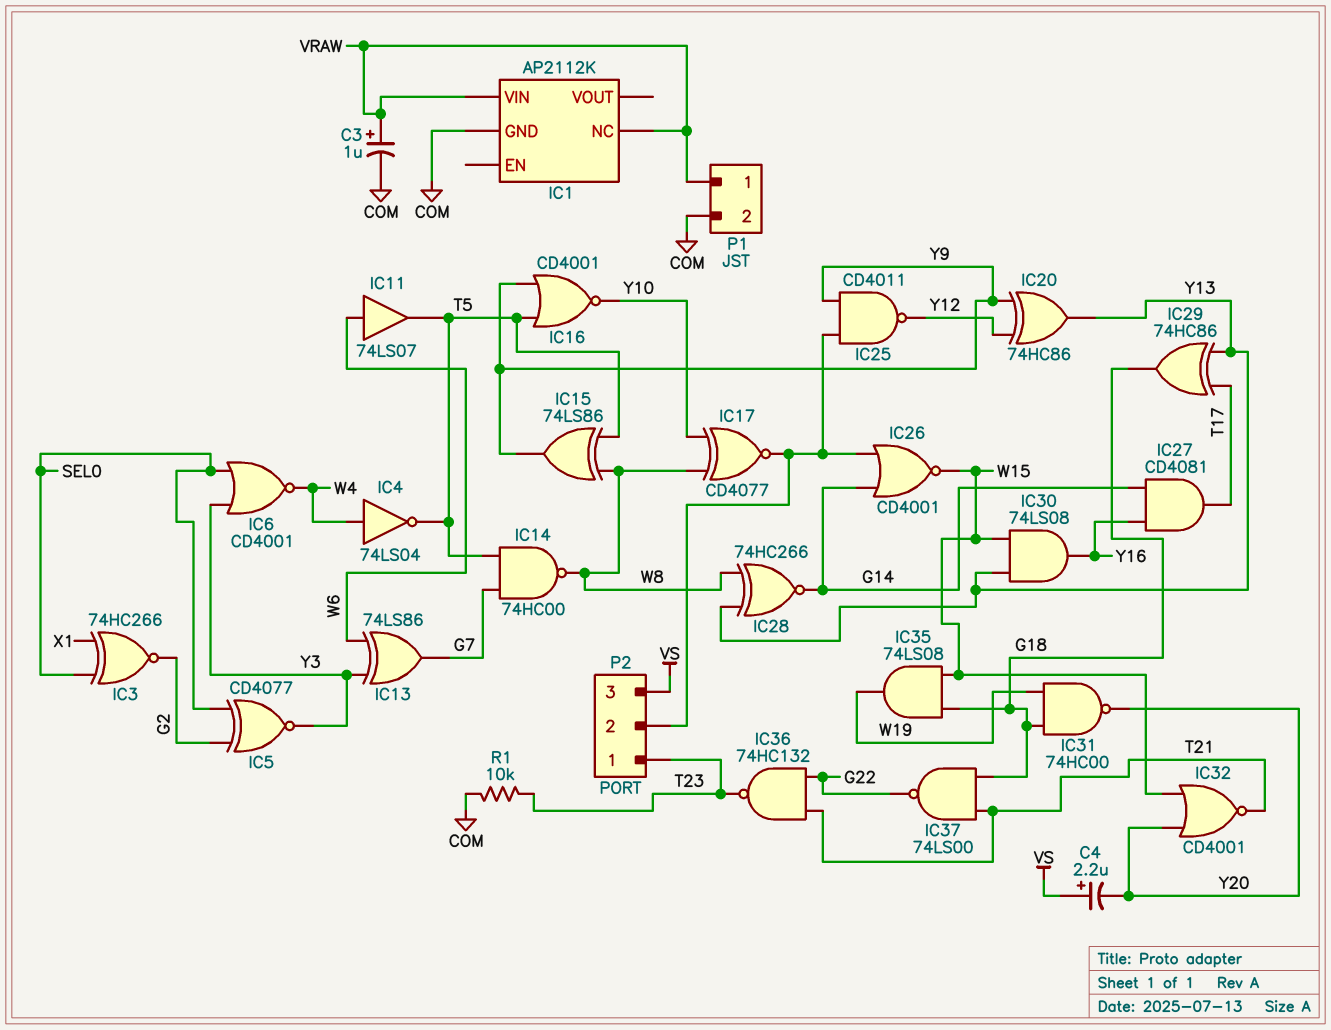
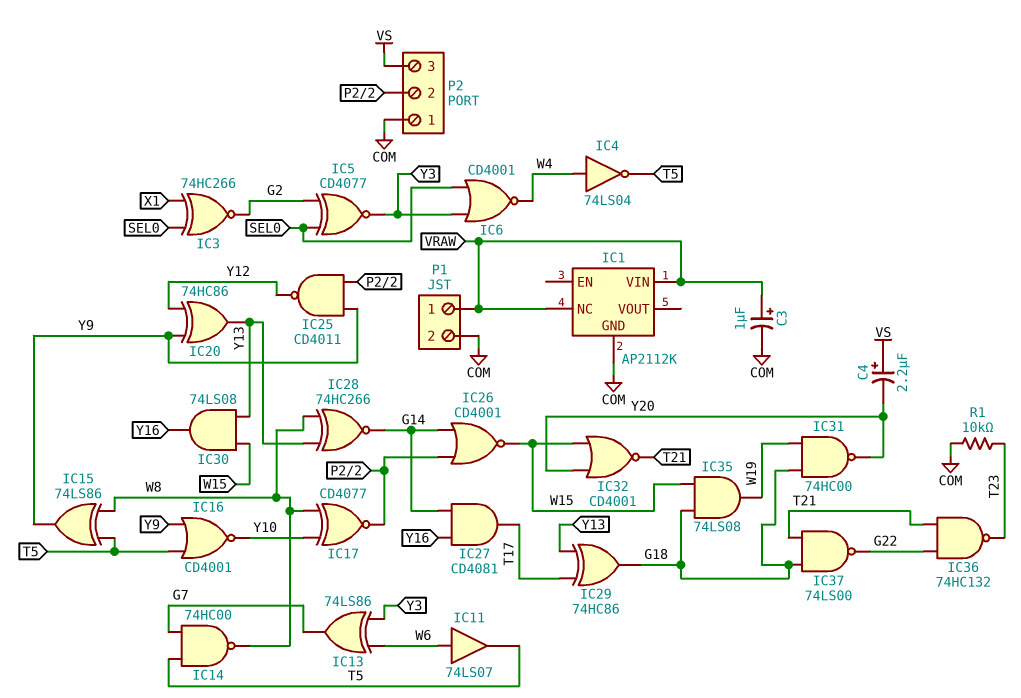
P2 pin 1: T23 -> COM

